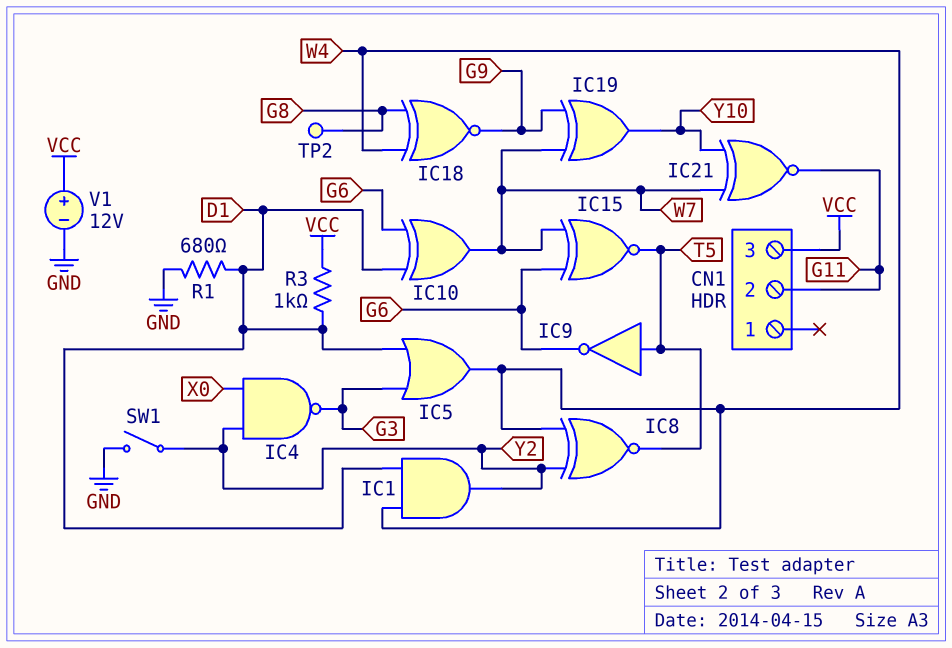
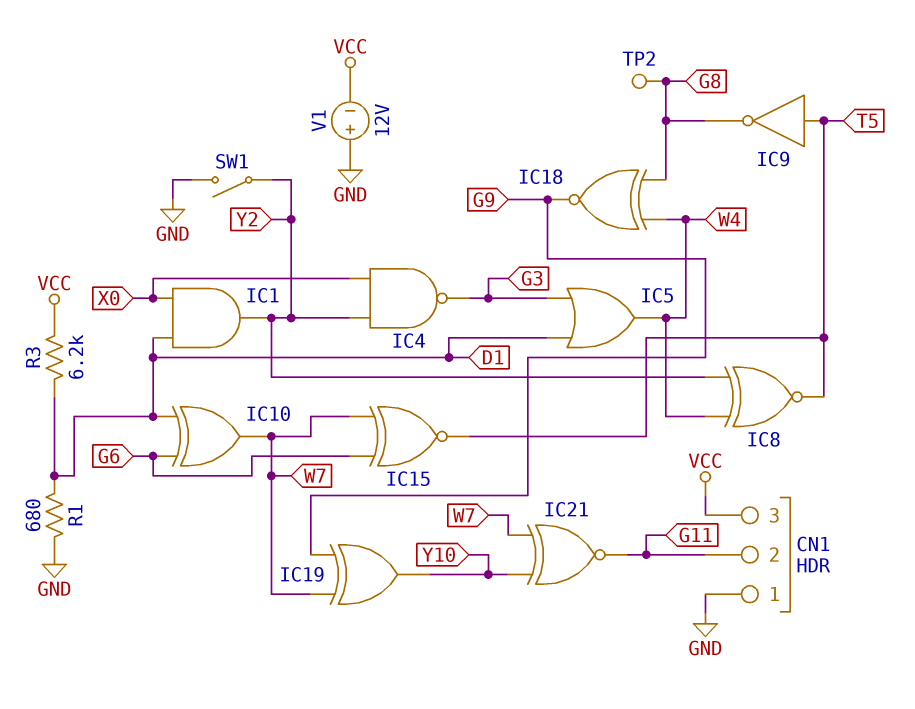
CN1 pin 1: none -> GND
IC1: AND (in D1, in W4, out Y2) -> AND (in D1, in X0, out Y2)
IC9: NOT (in T5, out G6) -> NOT (in T5, out G8)
R3: 1k (D1, VCC) -> 6.2k (D1, VCC)
V1: 12V (plus VCC, minus GND) -> 12V (plus GND, minus VCC)

